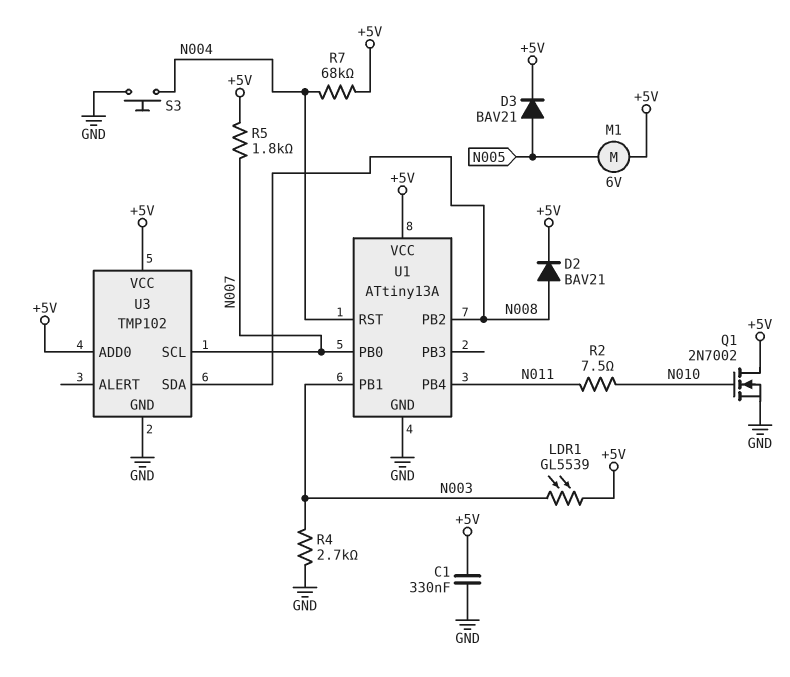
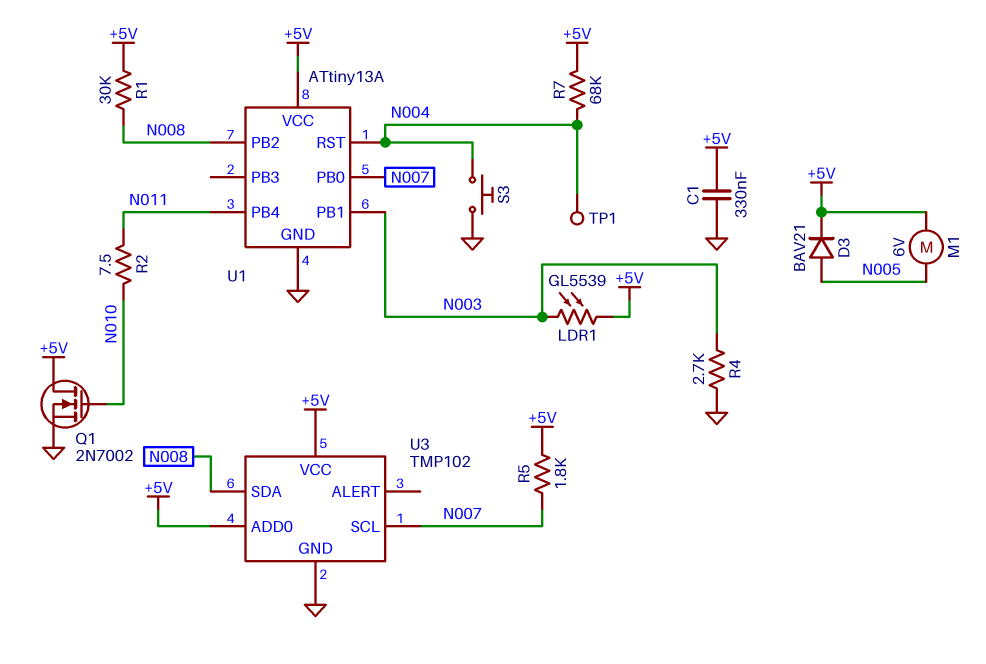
D2: diode BAV21 (A N008, K +5V) -> none
R1: none -> 30k (+5V, N008)
TP1: none -> test point (N004)

